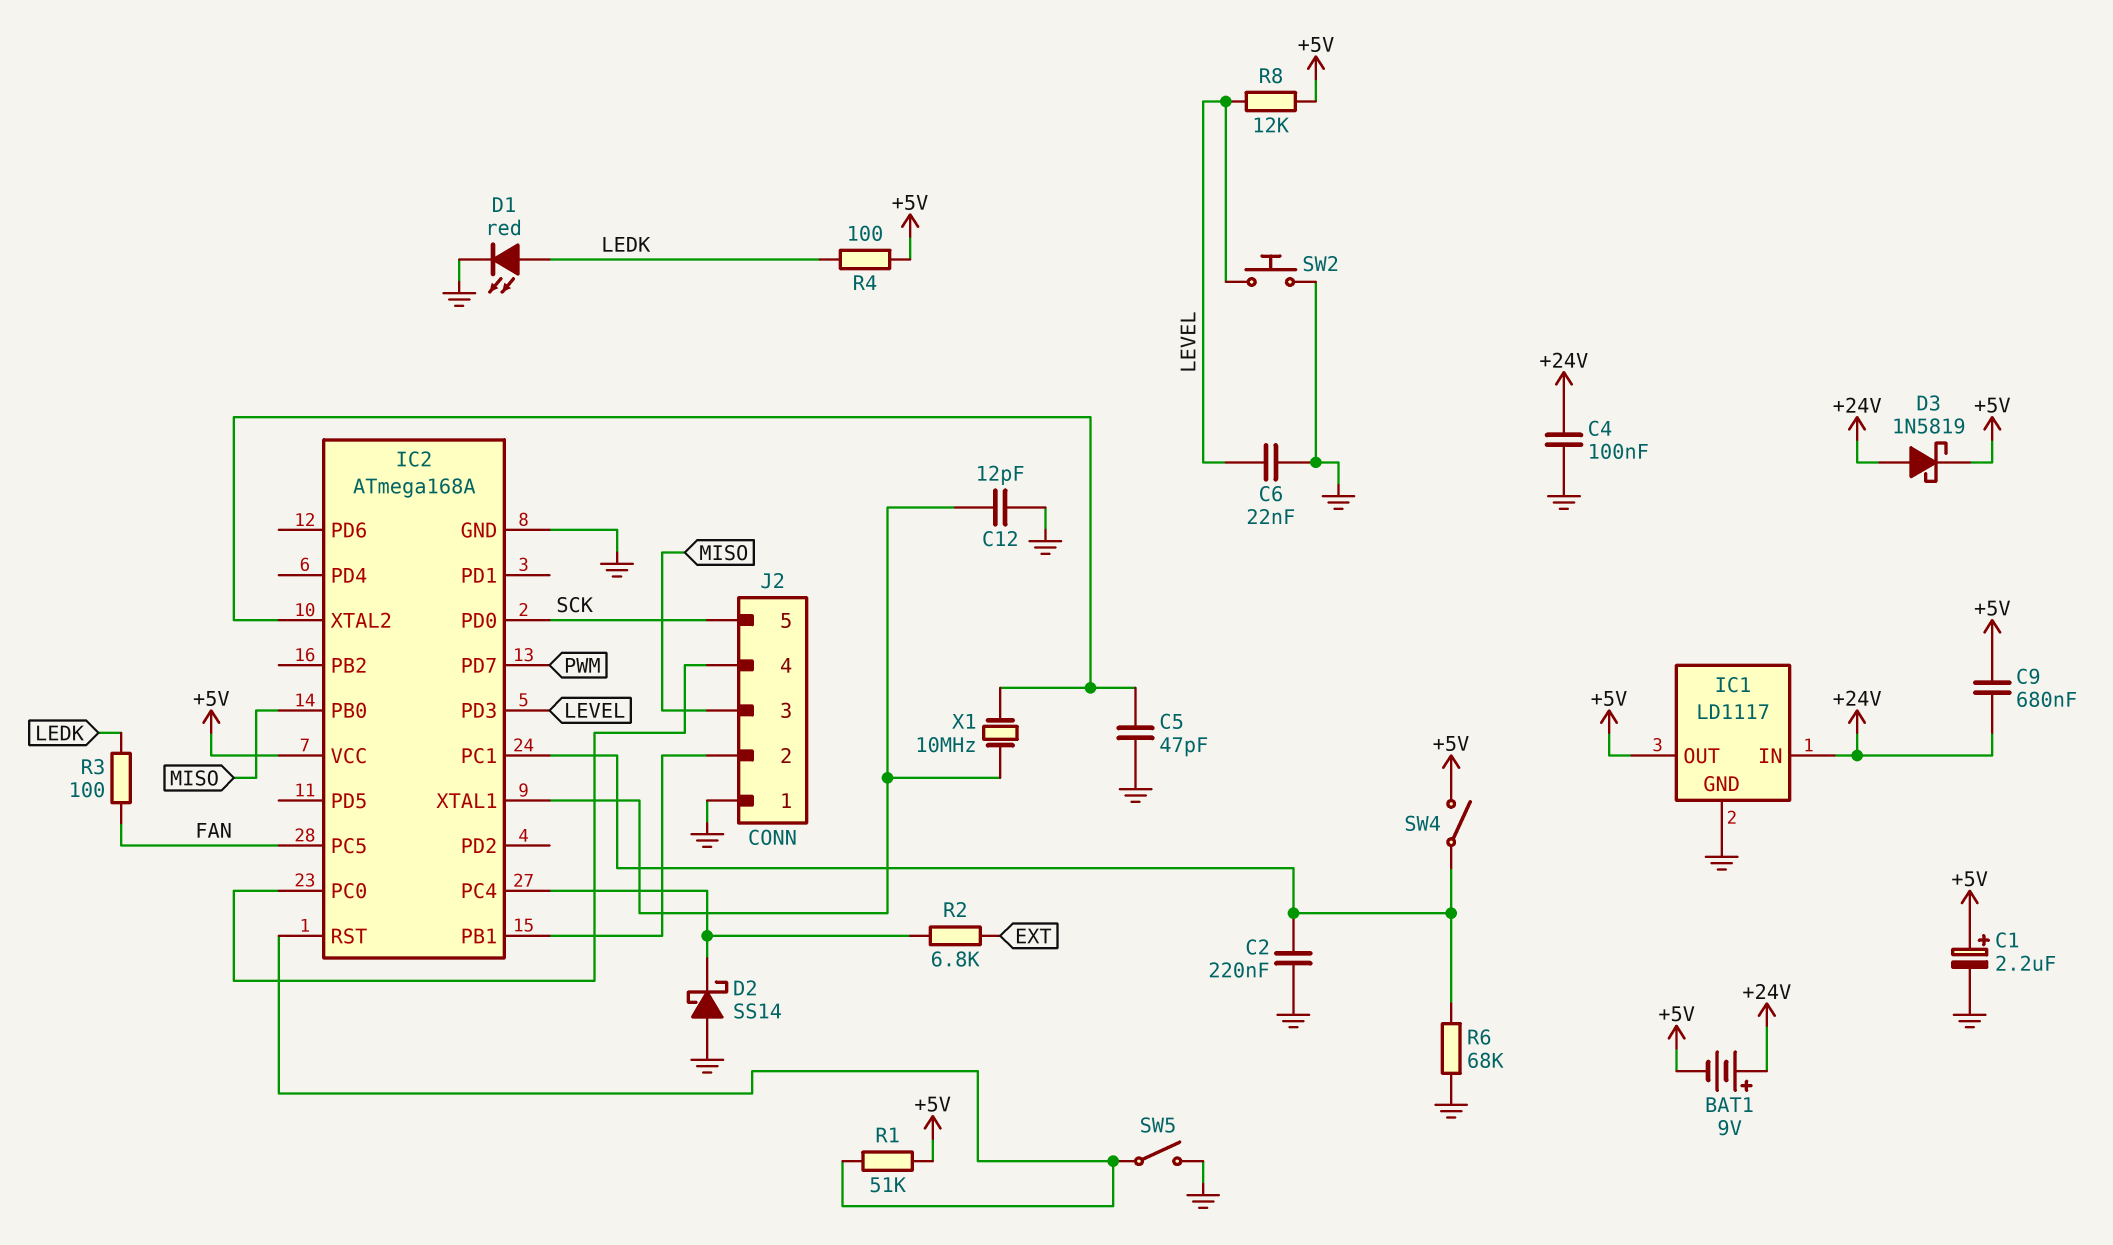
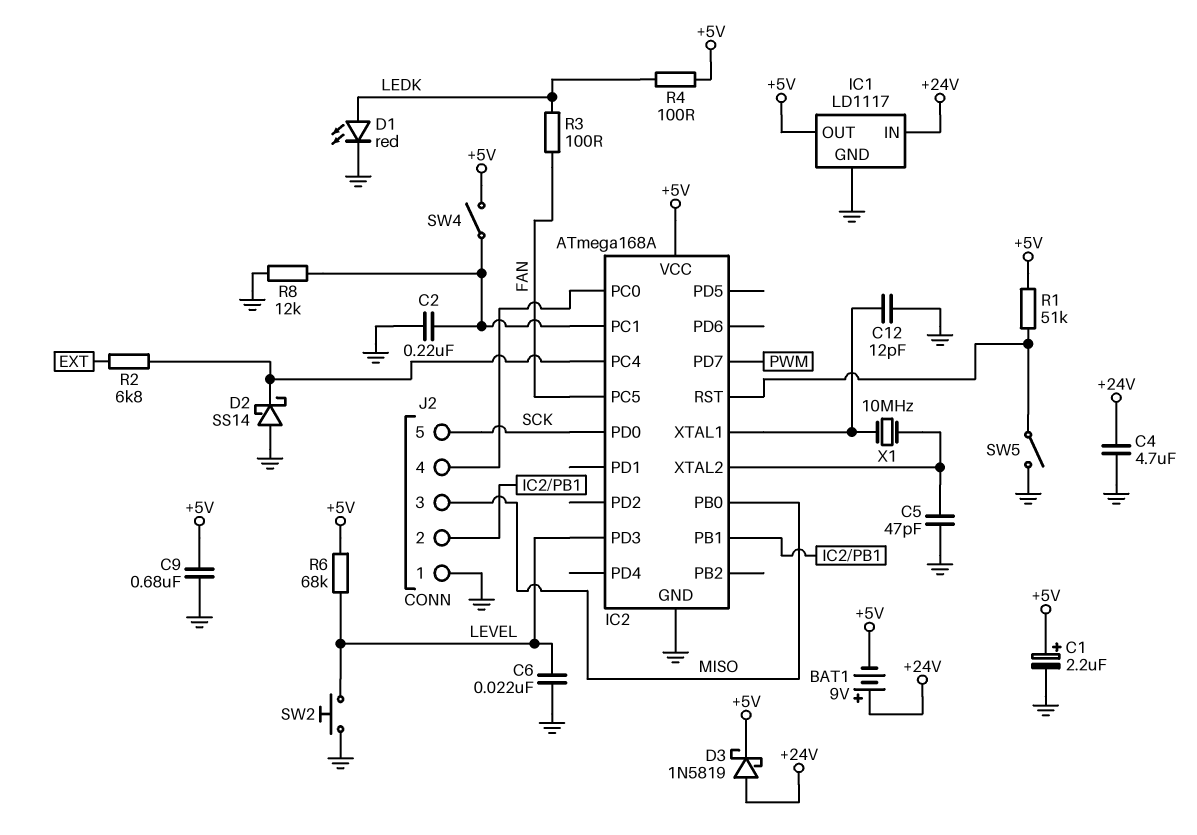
C4: 100nF (+24V, GND) -> 4.7uF (+24V, GND)
C9: 680nF (+5V, +24V) -> 680nF (+5V, GND)
R6: 68k (GND, IC2/PC1) -> 68k (+5V, LEVEL)
R8: 12k (+5V, LEVEL) -> 12k (GND, IC2/PC1)

